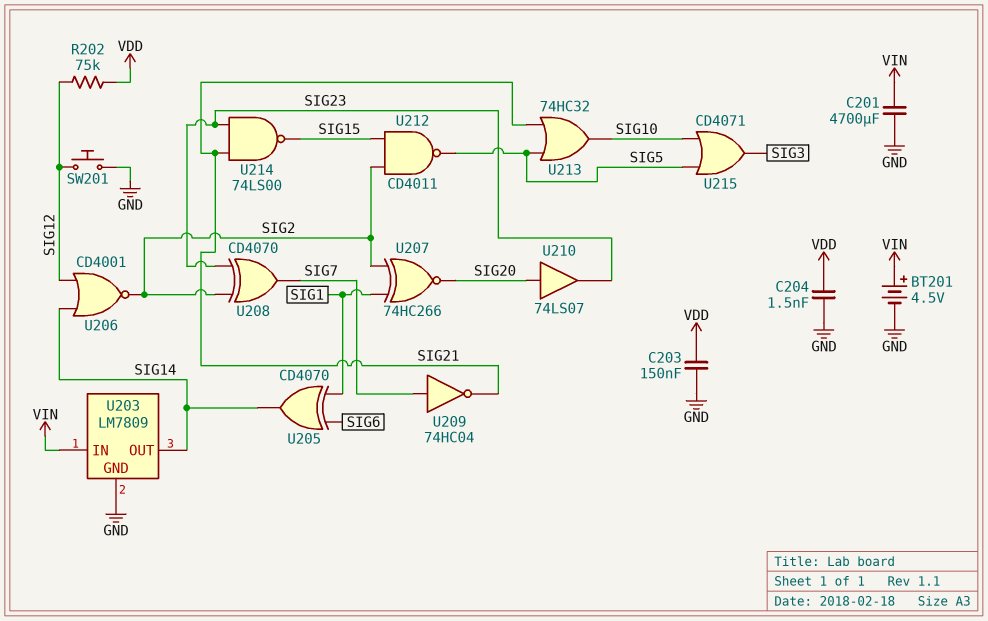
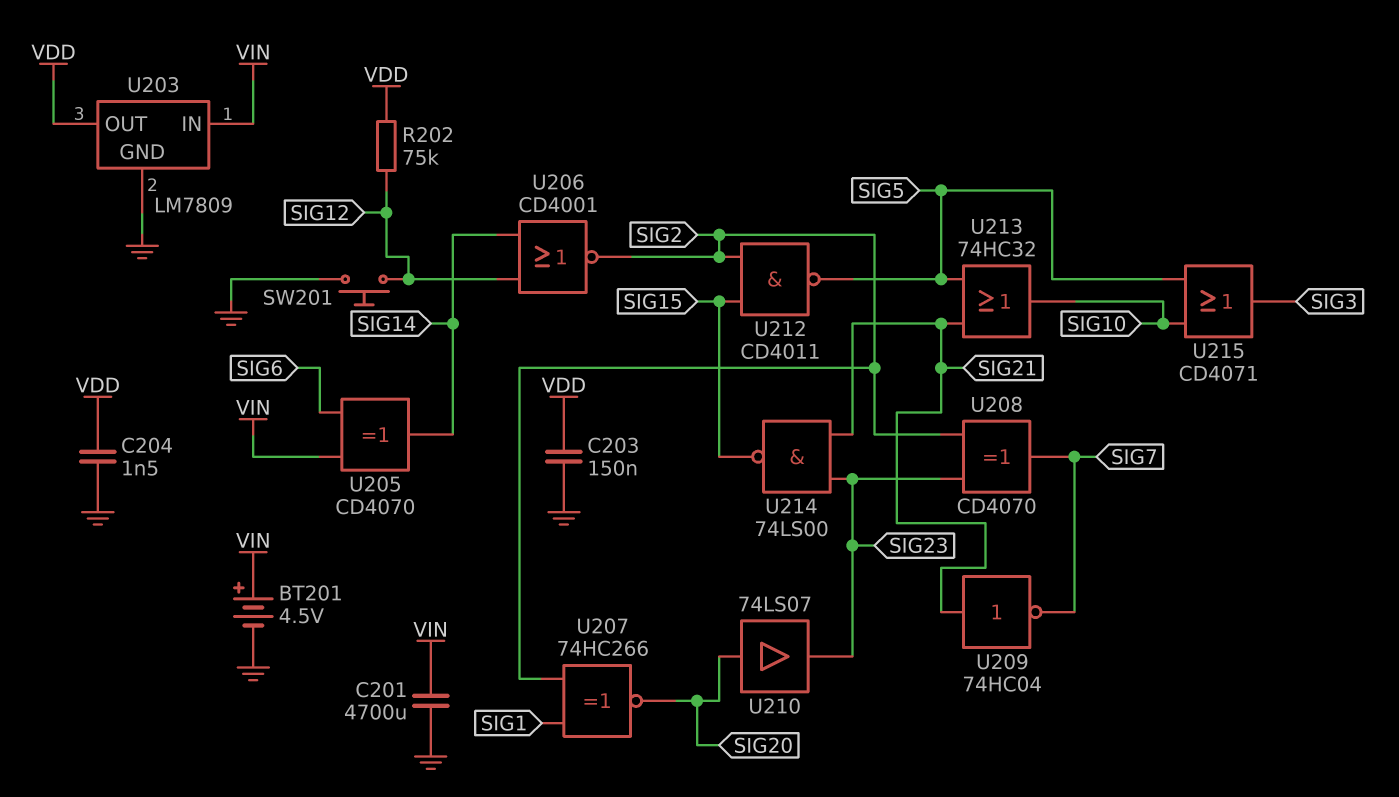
U203 pin OUT: SIG14 -> VDD
U205: XOR CD4070 (in SIG1, in SIG6, out SIG14) -> XOR CD4070 (in SIG6, in VIN, out SIG14)
U209: NOT 74HC04 (in SIG7, out SIG21) -> NOT 74HC04 (in SIG21, out SIG7)

